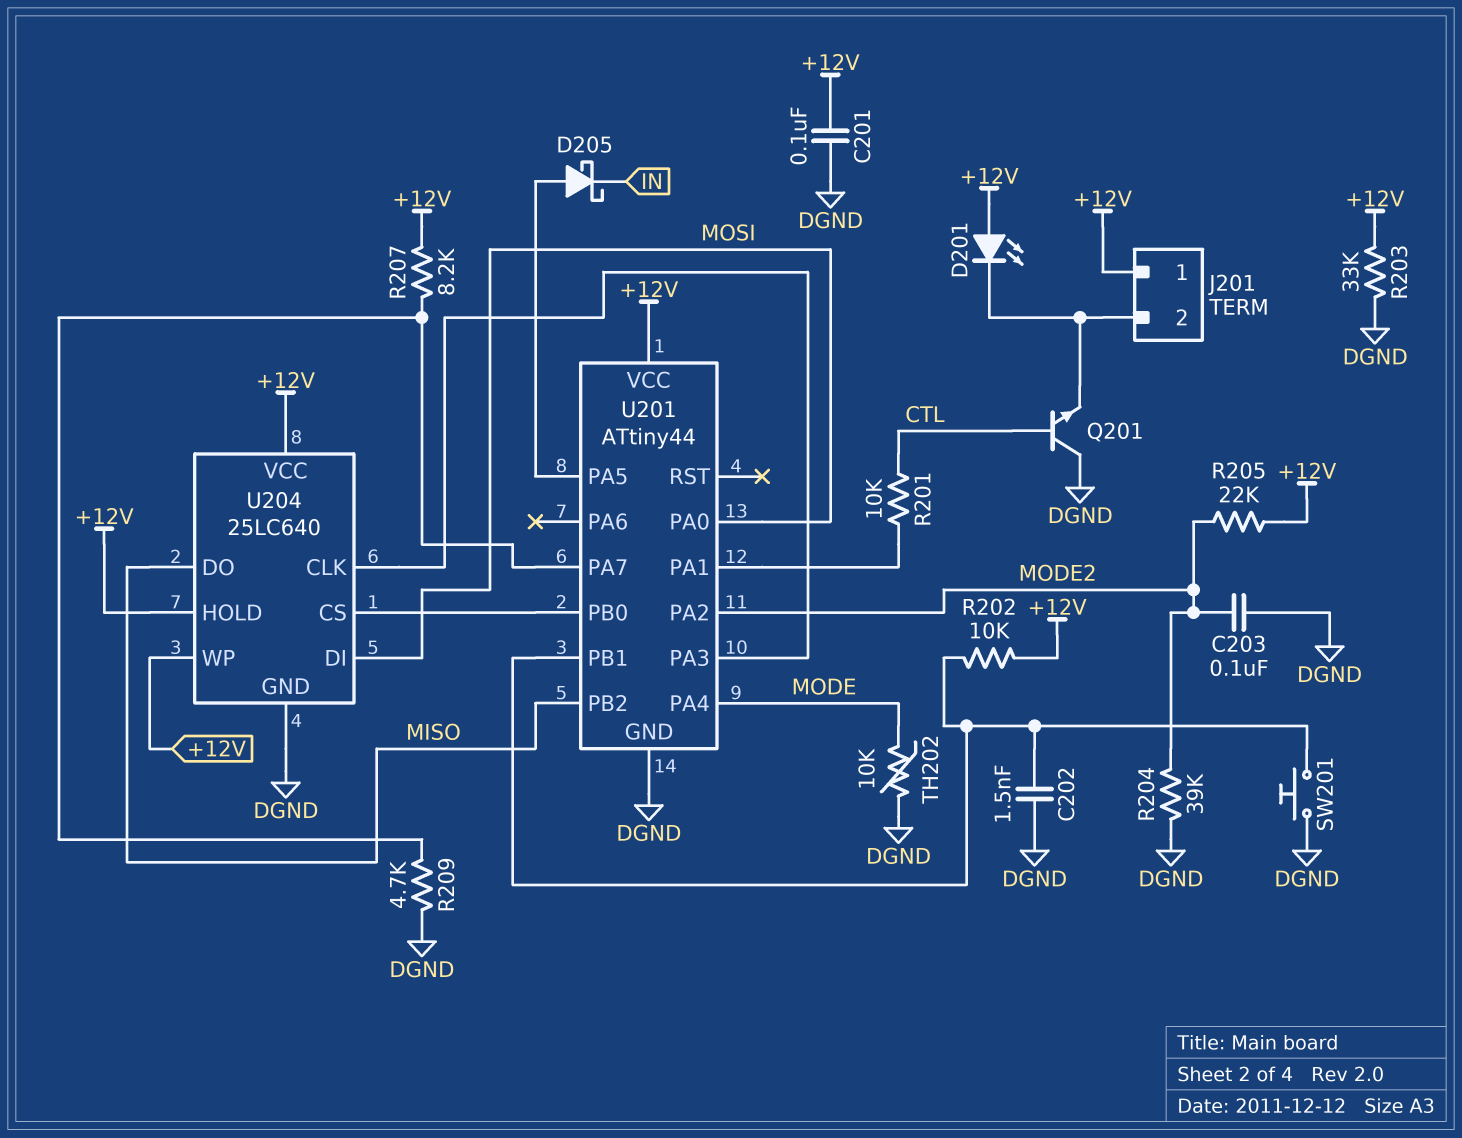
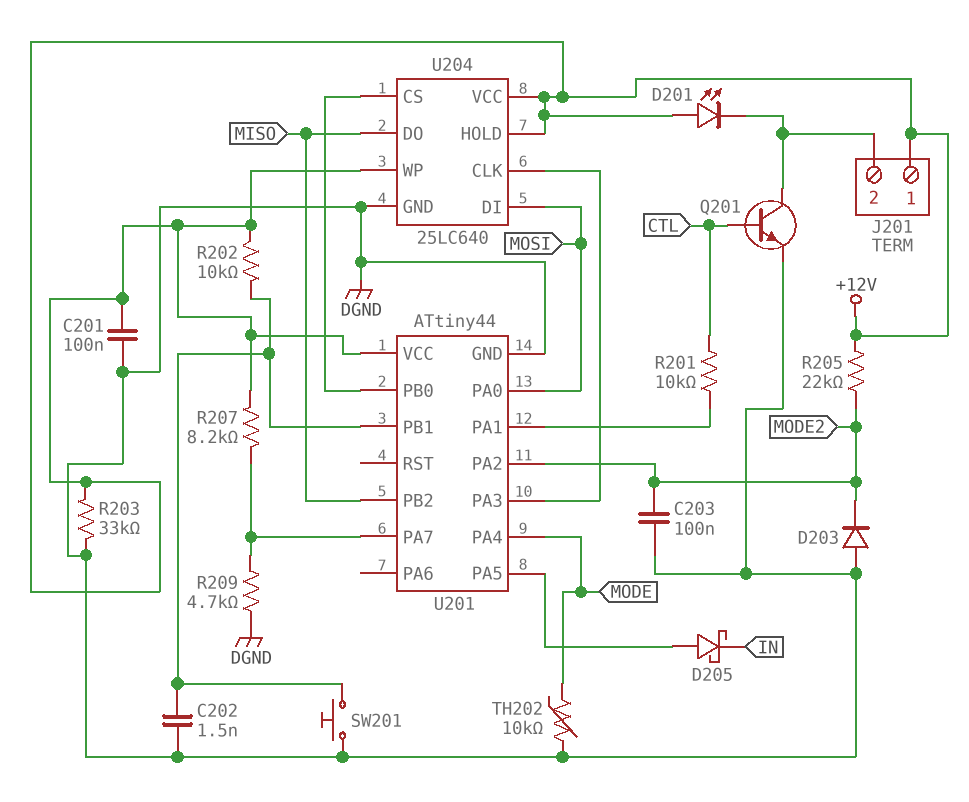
D203: none -> diode (A DGND, K MODE2)
Q201: NPN (B CTL, C DGND, E J201/2) -> NPN (B CTL, C J201/2, E DGND)
R204: 39k (DGND, MODE2) -> none

